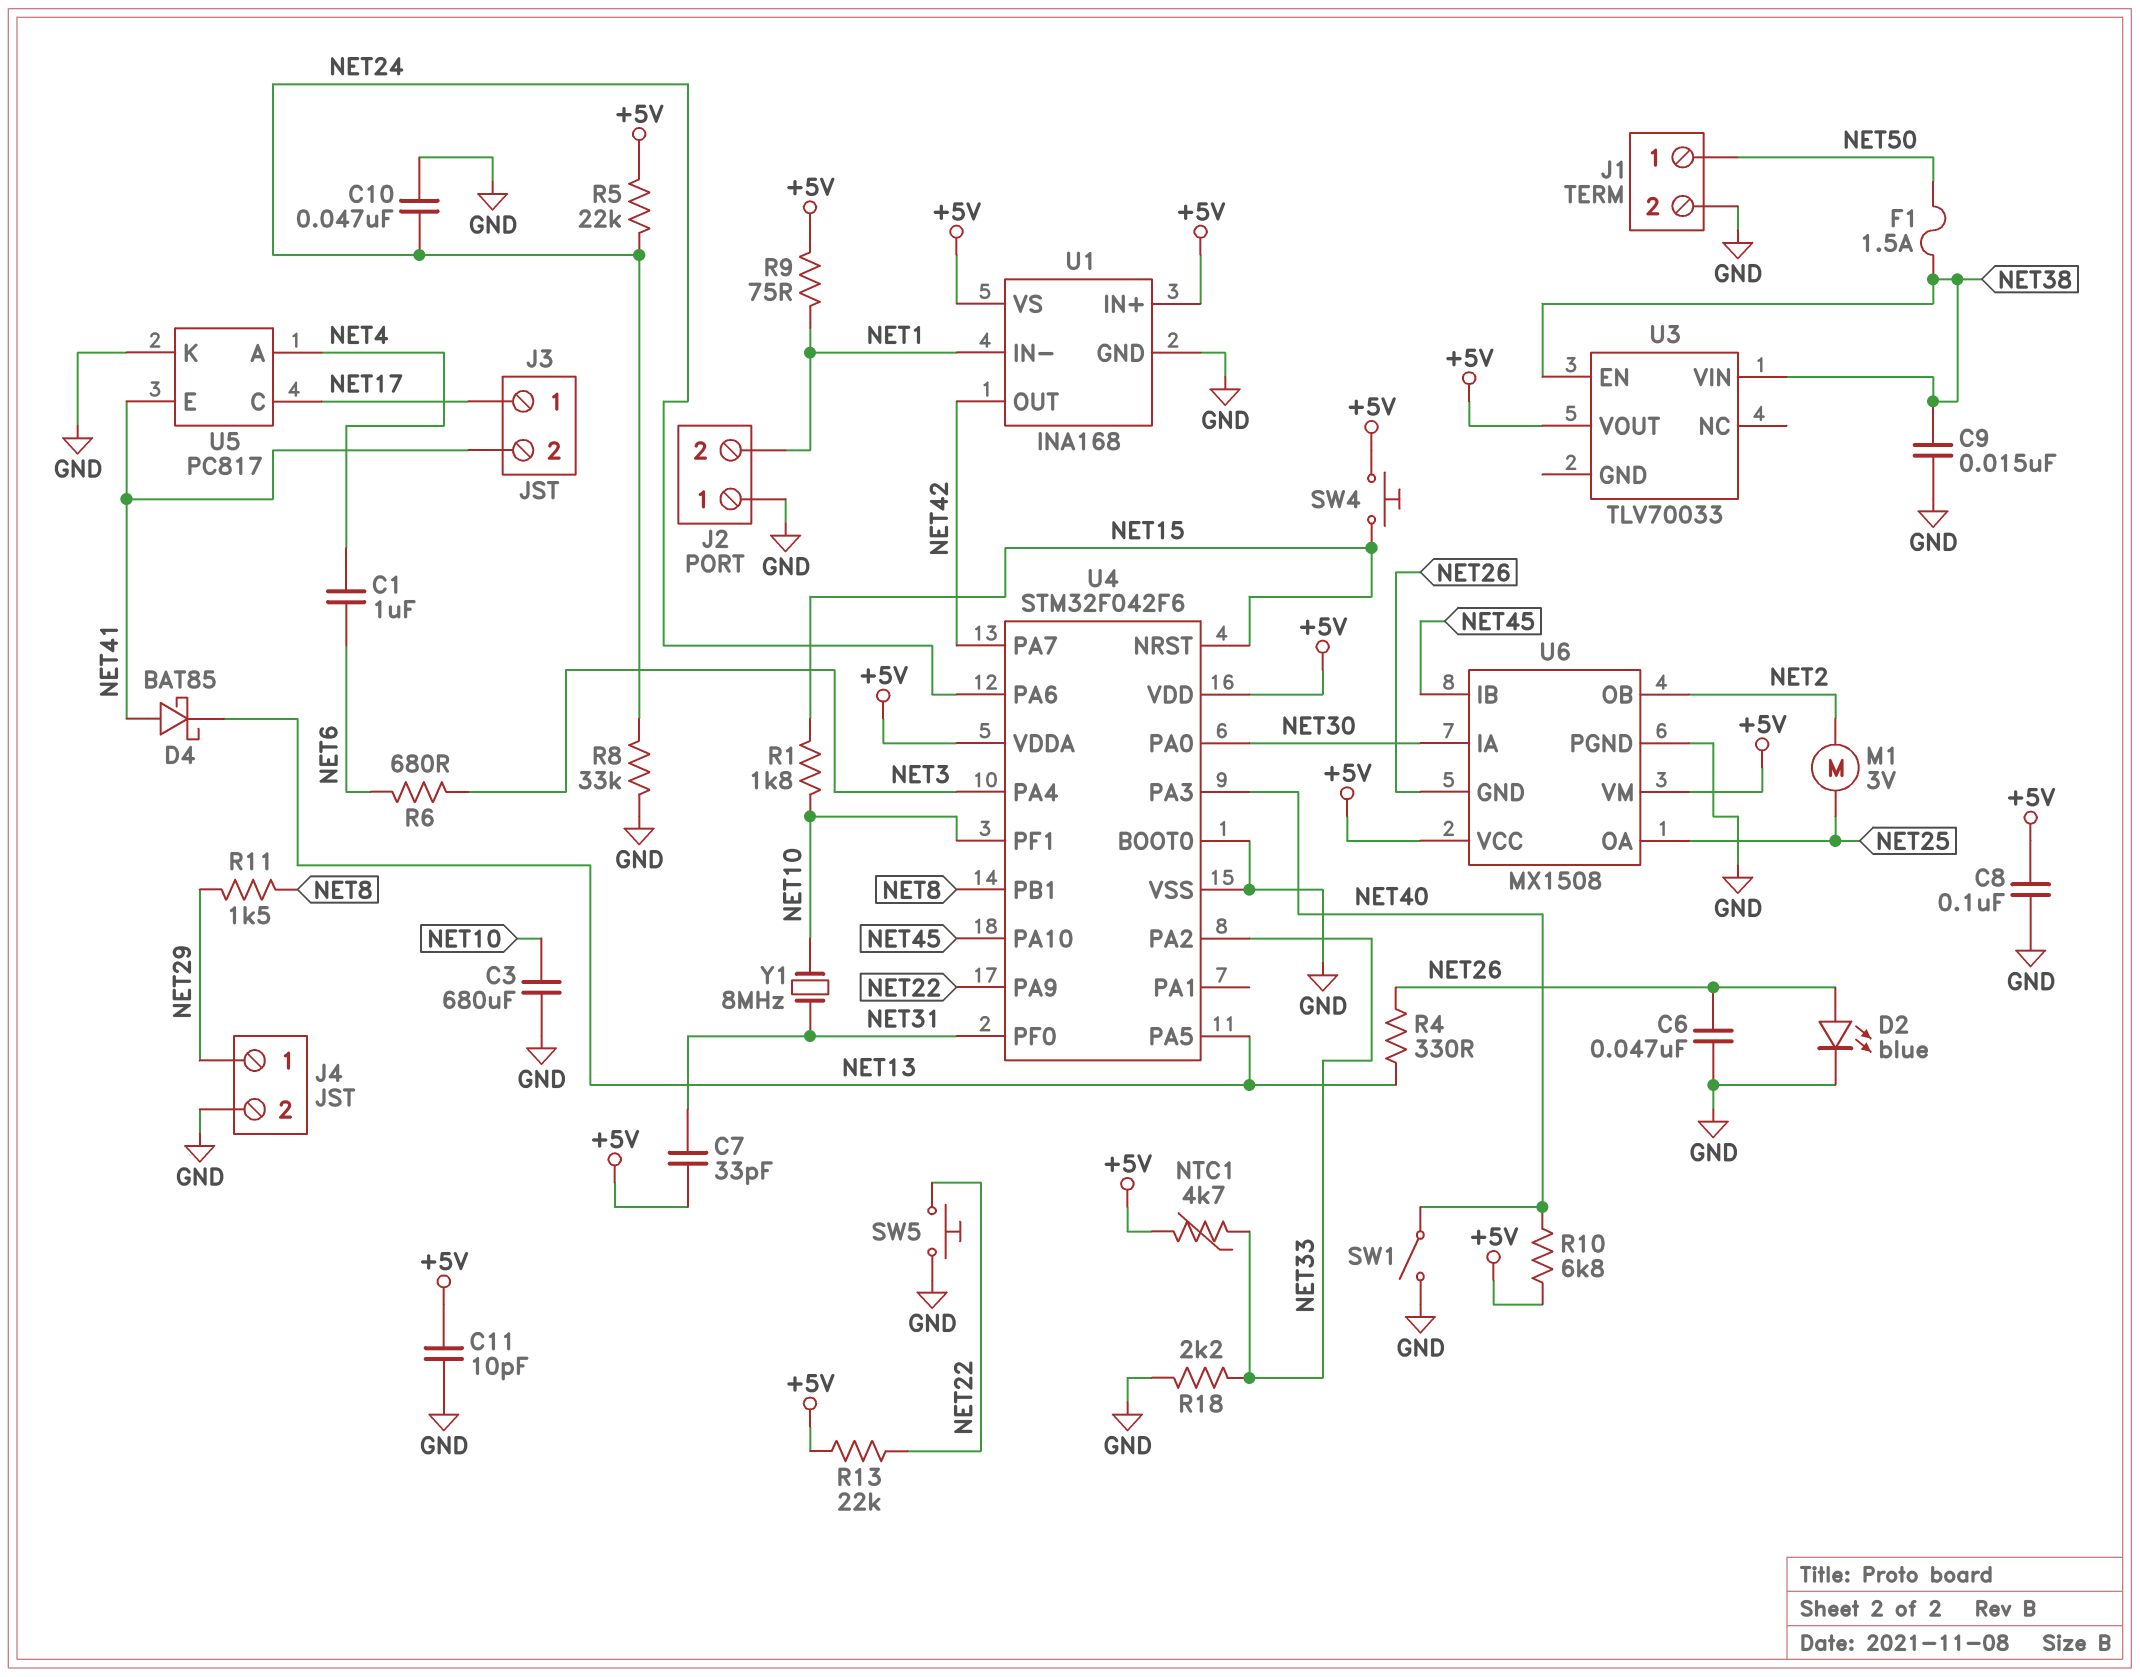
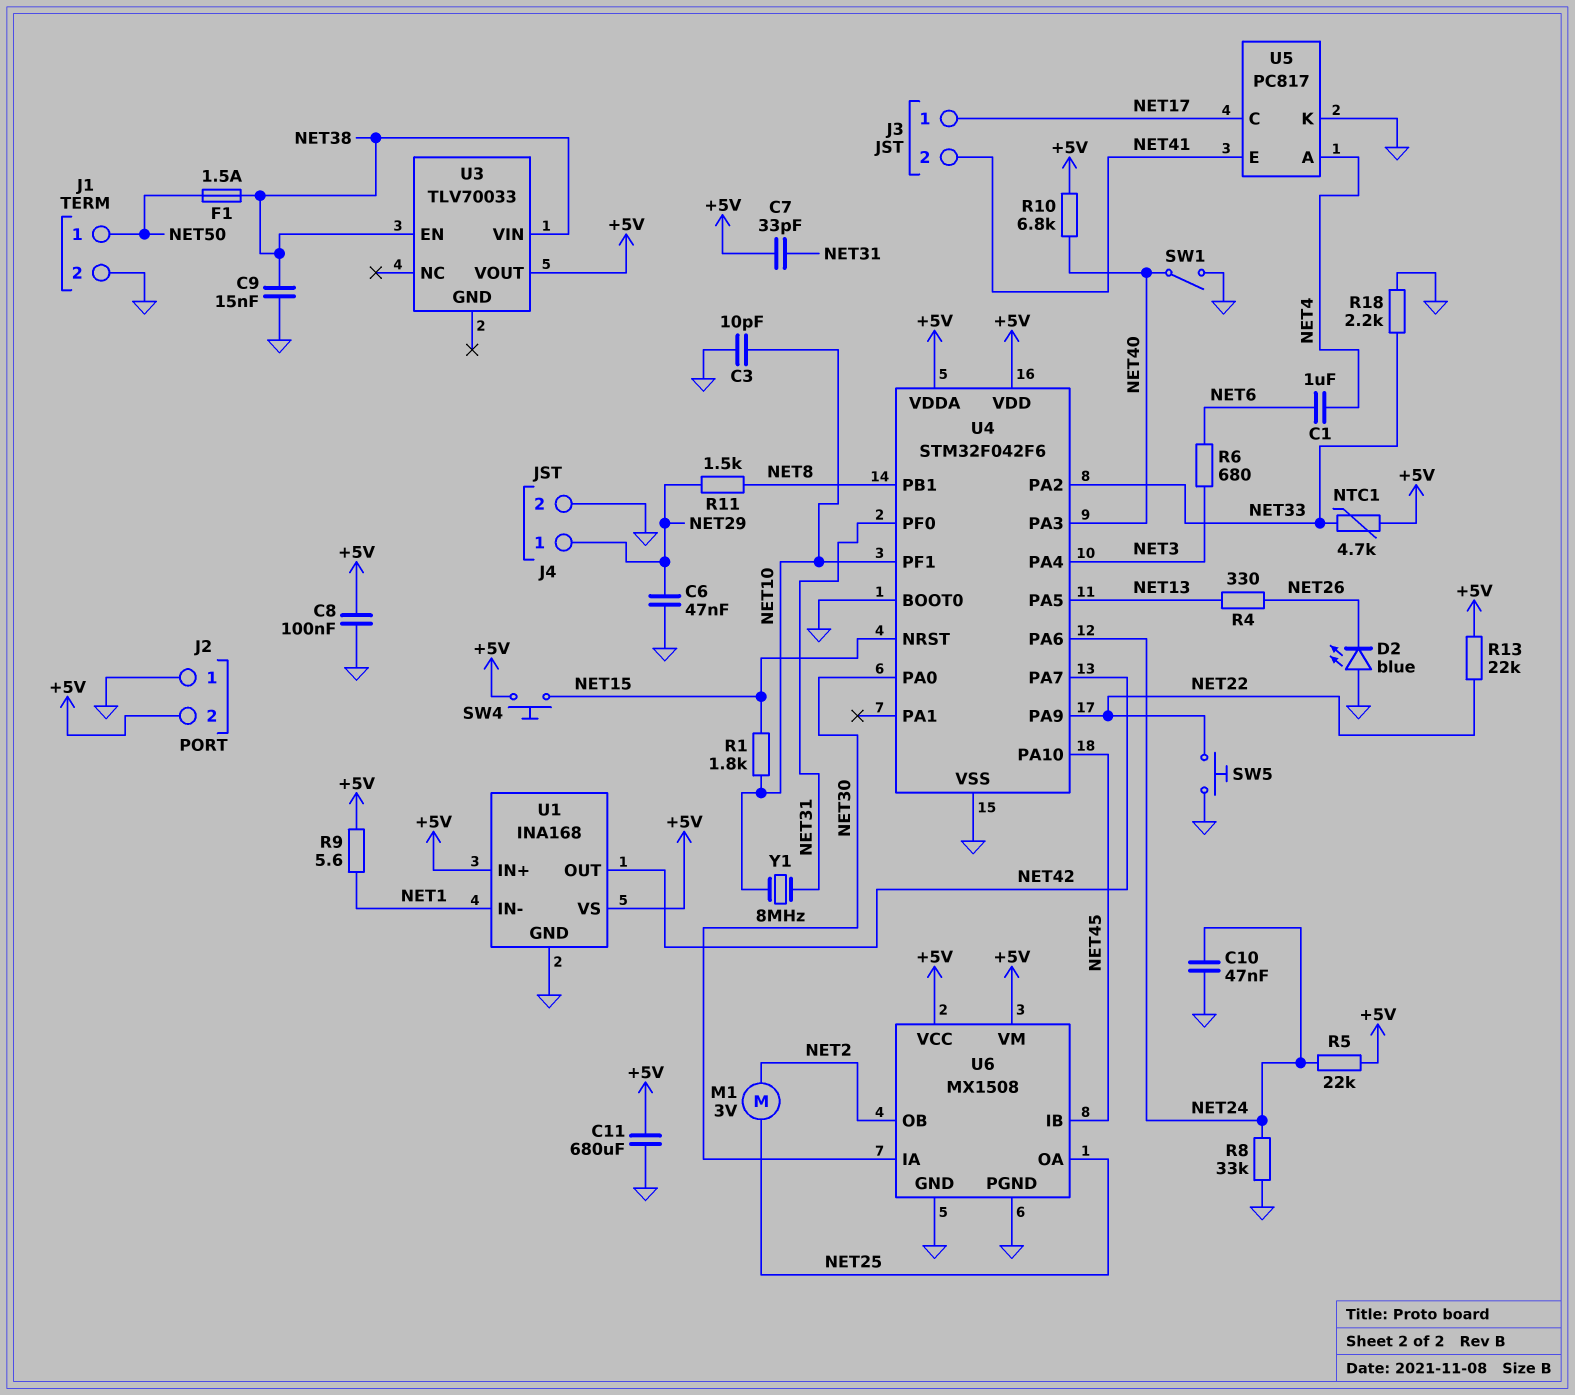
C3: 680uF (GND, NET10) -> 10pF (GND, NET10)
C6: 47nF (GND, NET26) -> 47nF (GND, NET29)
C11: 10pF (+5V, GND) -> 680uF (+5V, GND)
D2: LED blue (A NET26, K GND) -> LED blue (A GND, K NET26)
D4: schottky BAT85 (A NET41, K NET13) -> none
J2 pin 2: NET1 -> +5V
R9: 75 (+5V, NET1) -> 5.6 (+5V, NET1)
U6 pin GND: NET26 -> GND

